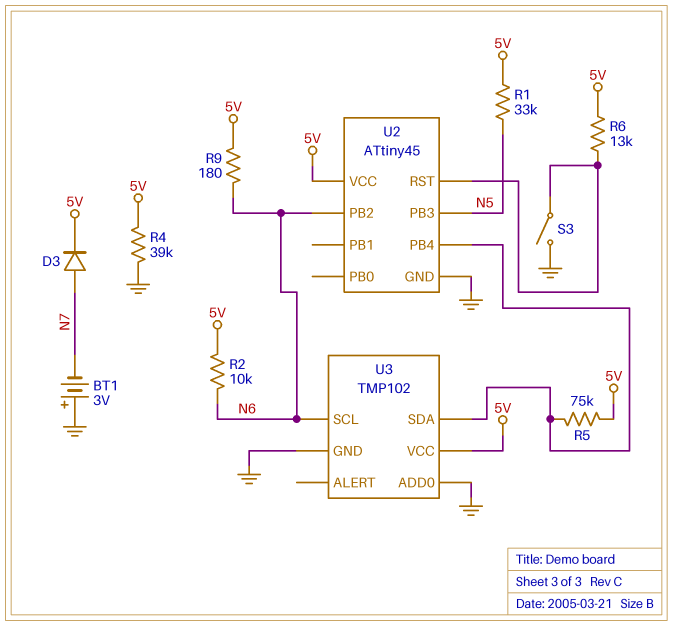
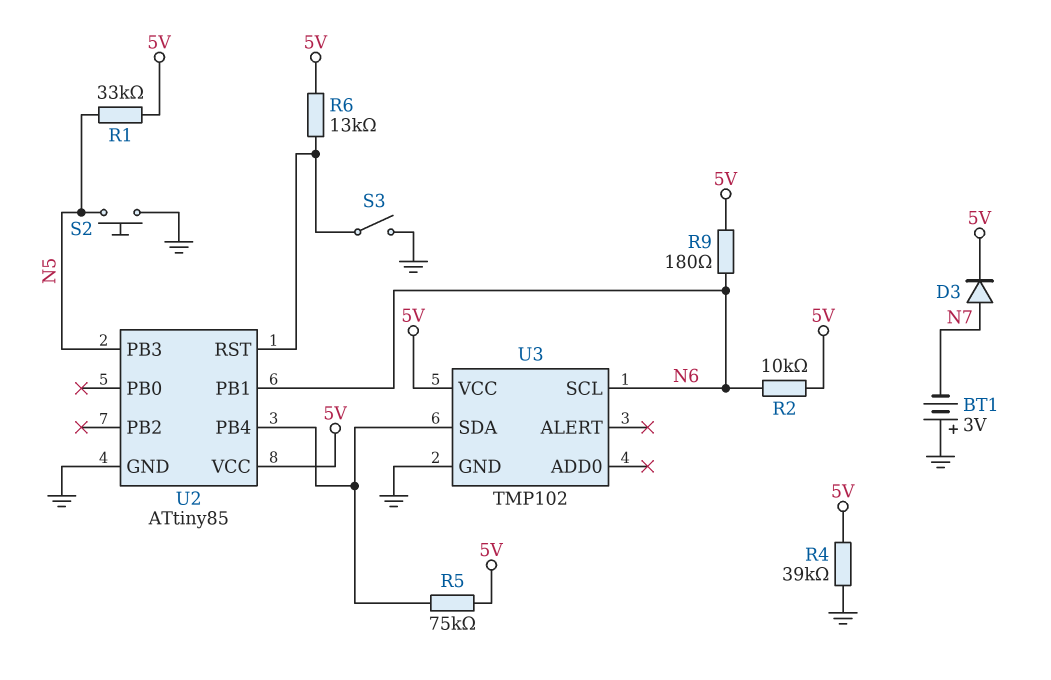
S2: none -> button (GND, N5)
U2: ATtiny45 -> ATtiny85
U2 pin PB1: none -> N6
U2 pin PB2: N6 -> none
U3 pin ADD0: GND -> none

